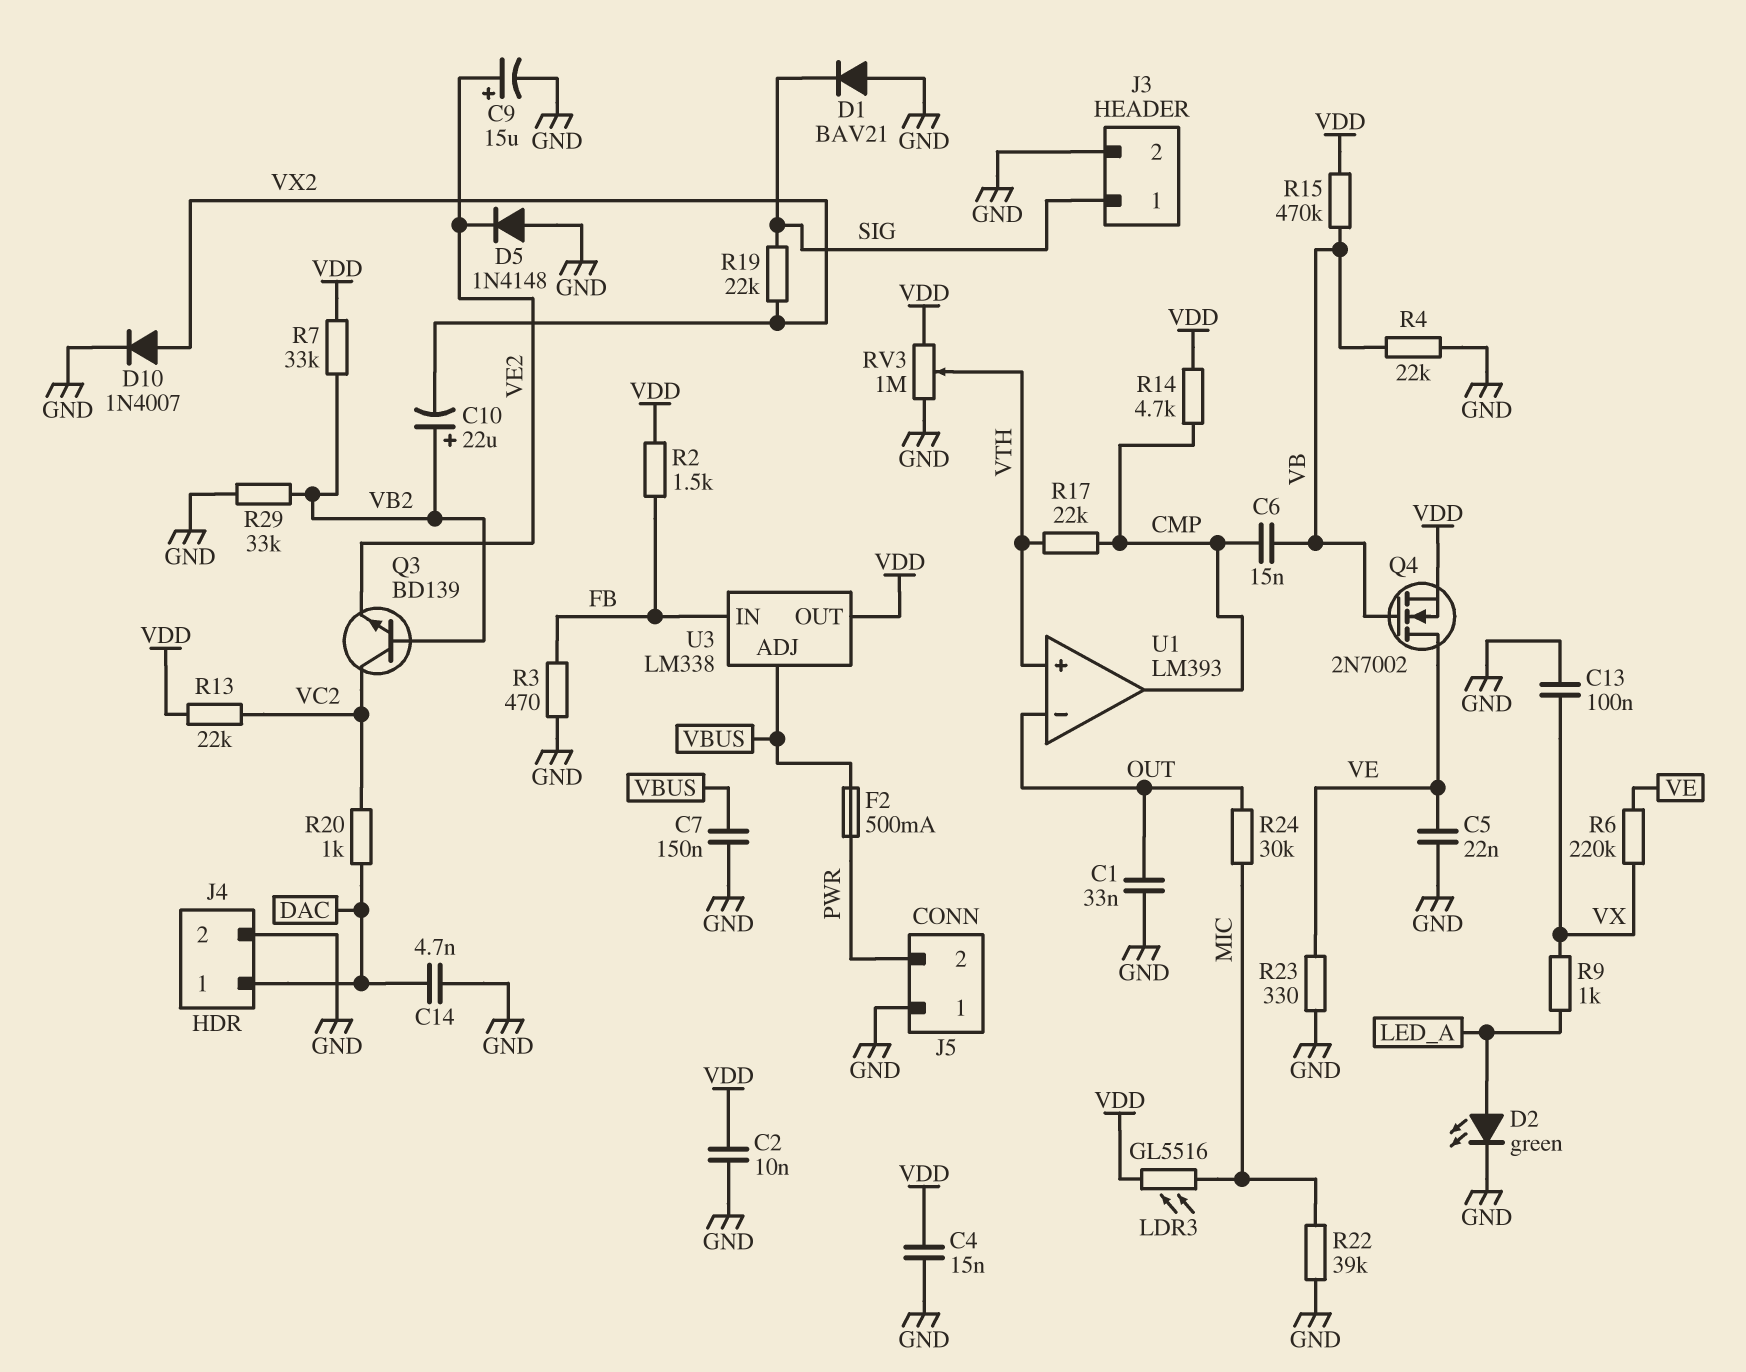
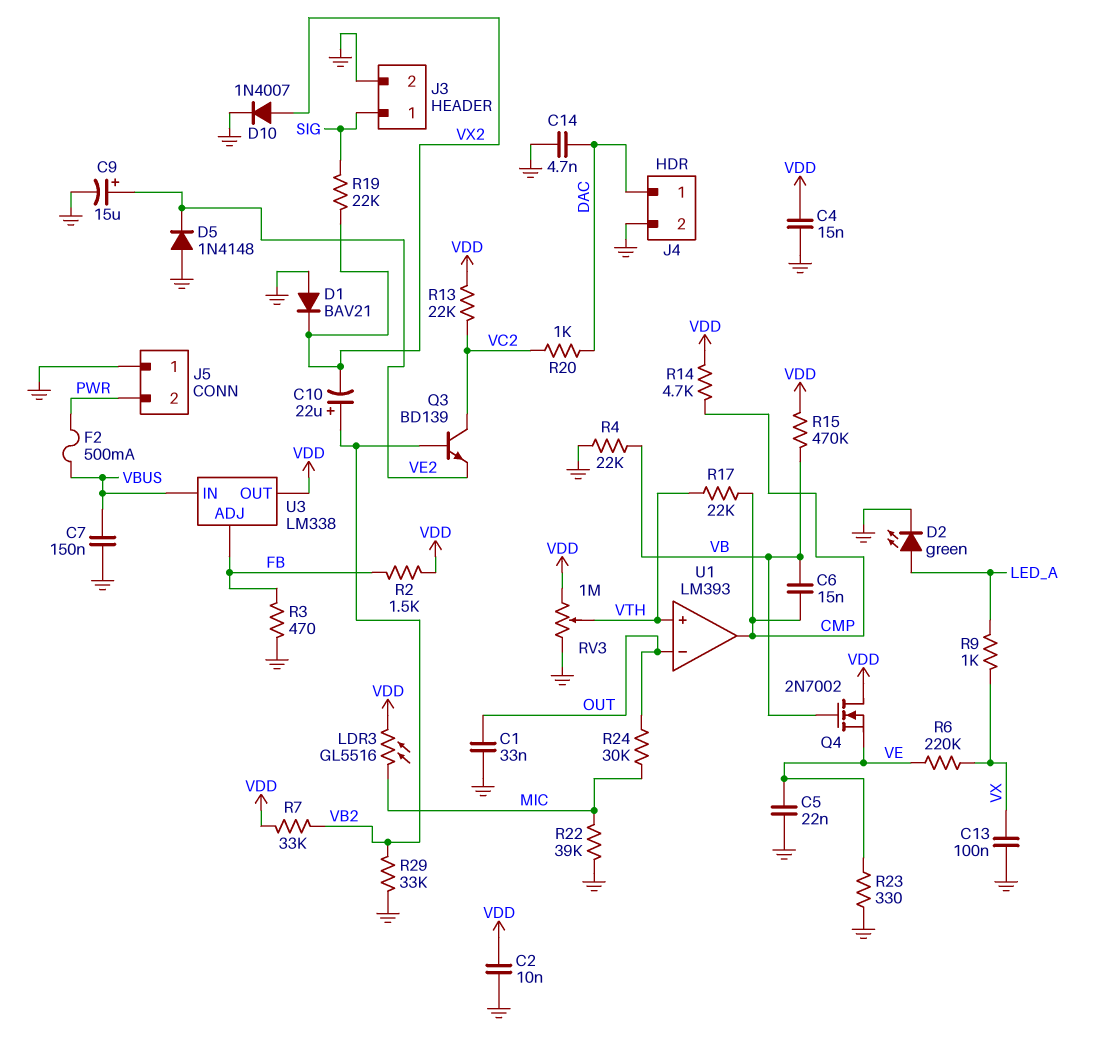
D1: diode BAV21 (A GND, K SIG) -> diode BAV21 (A GND, K VX2)
Q4: NMOS 2N7002 (G VB, D VE, S VDD) -> NMOS 2N7002 (G VB, D VDD, S VE)
U3 pin ADJ: VBUS -> FB
U3 pin IN: FB -> VBUS

